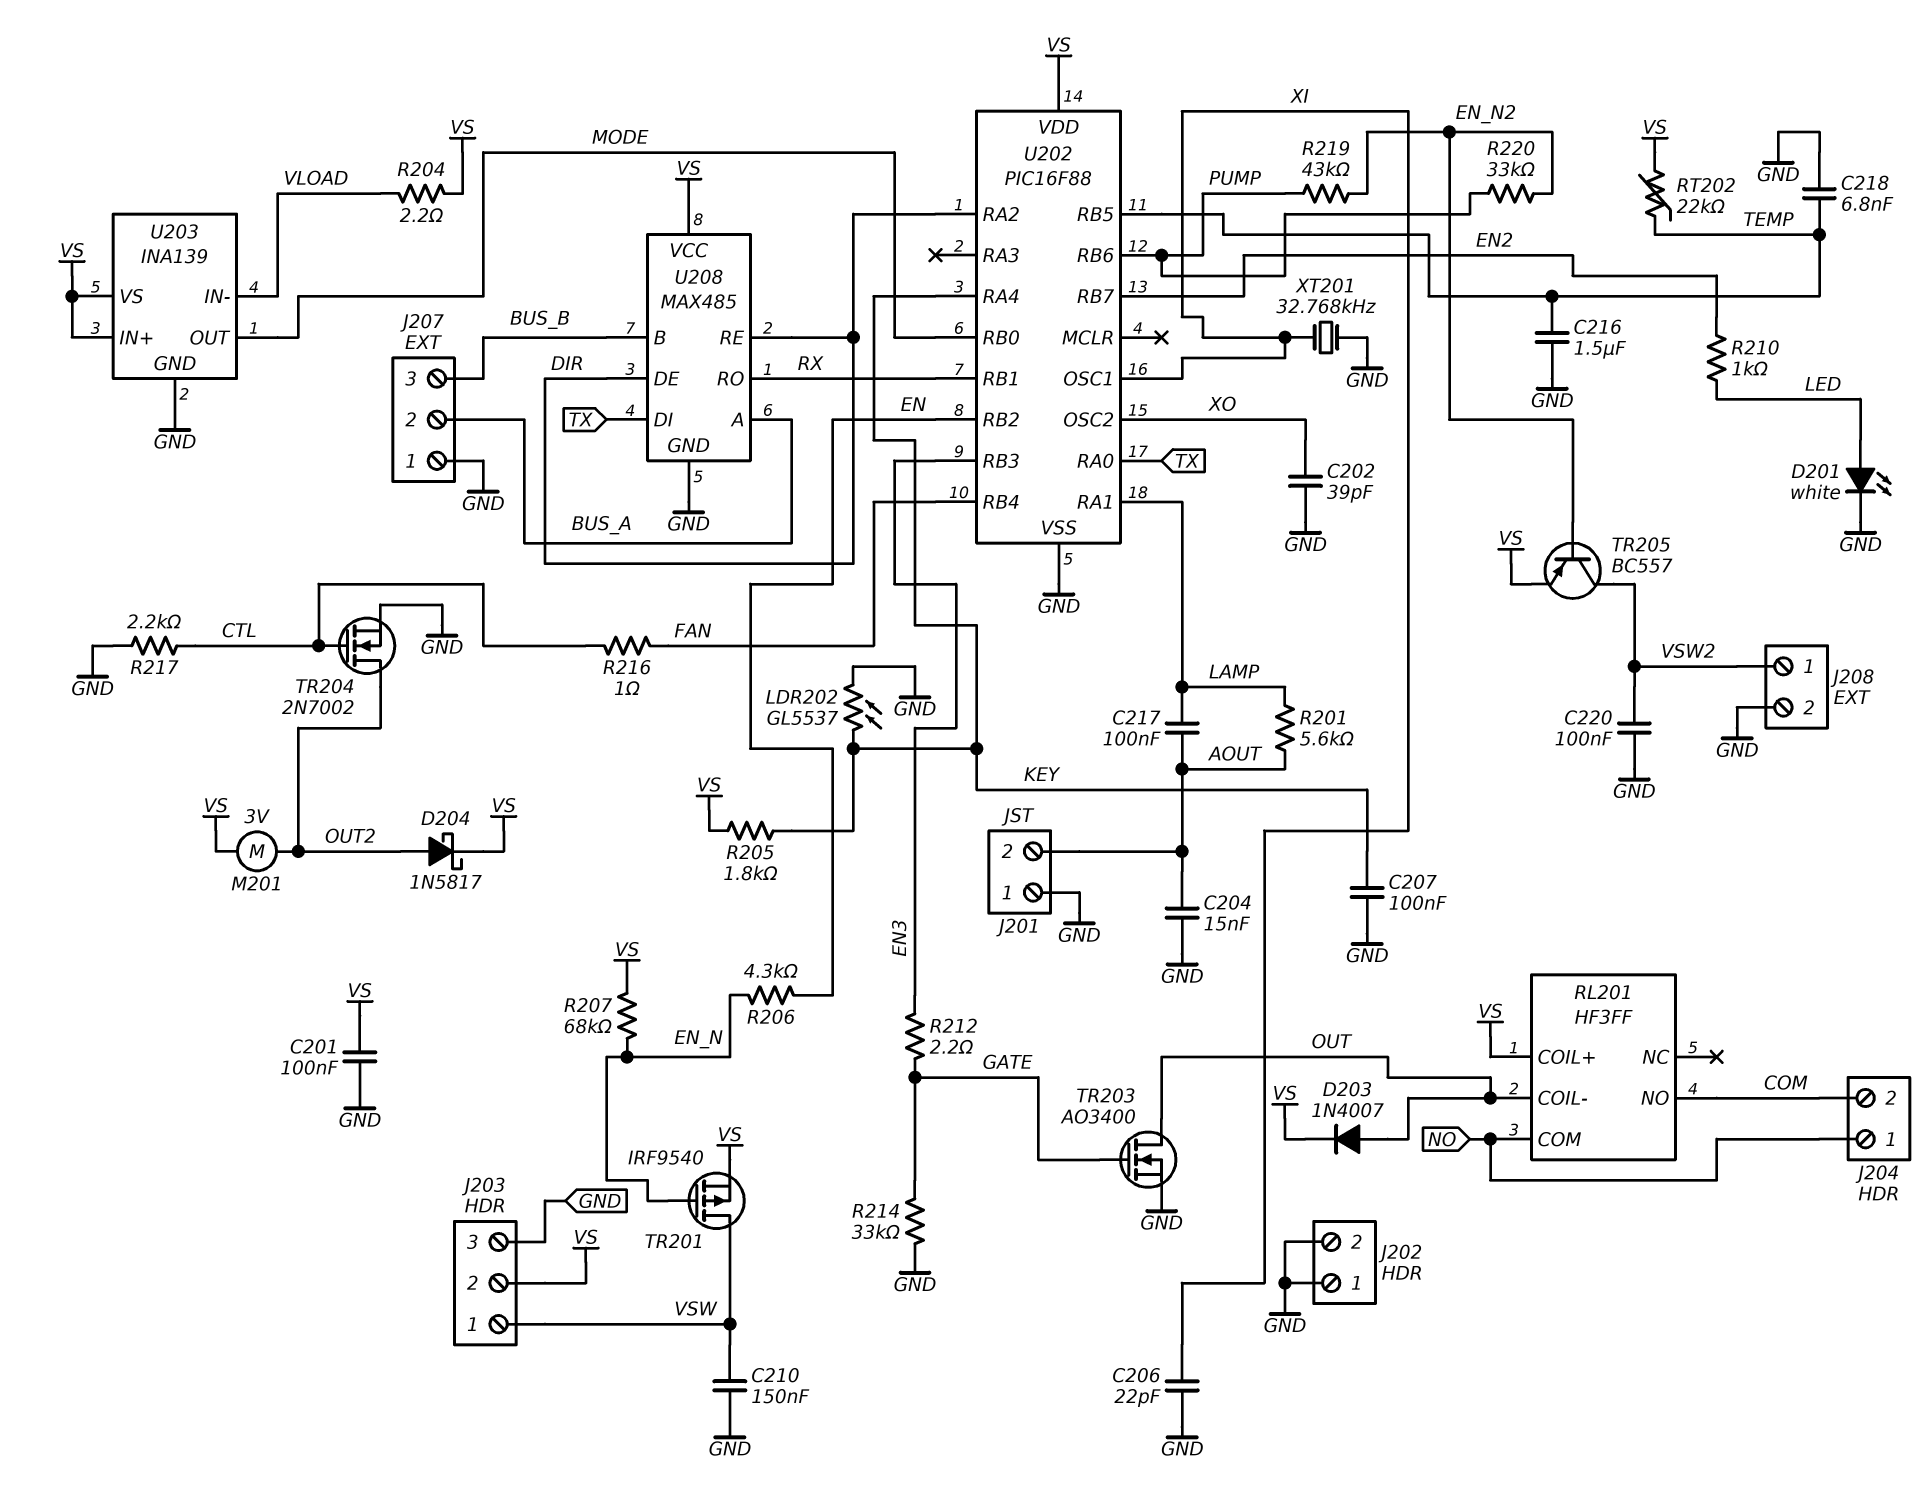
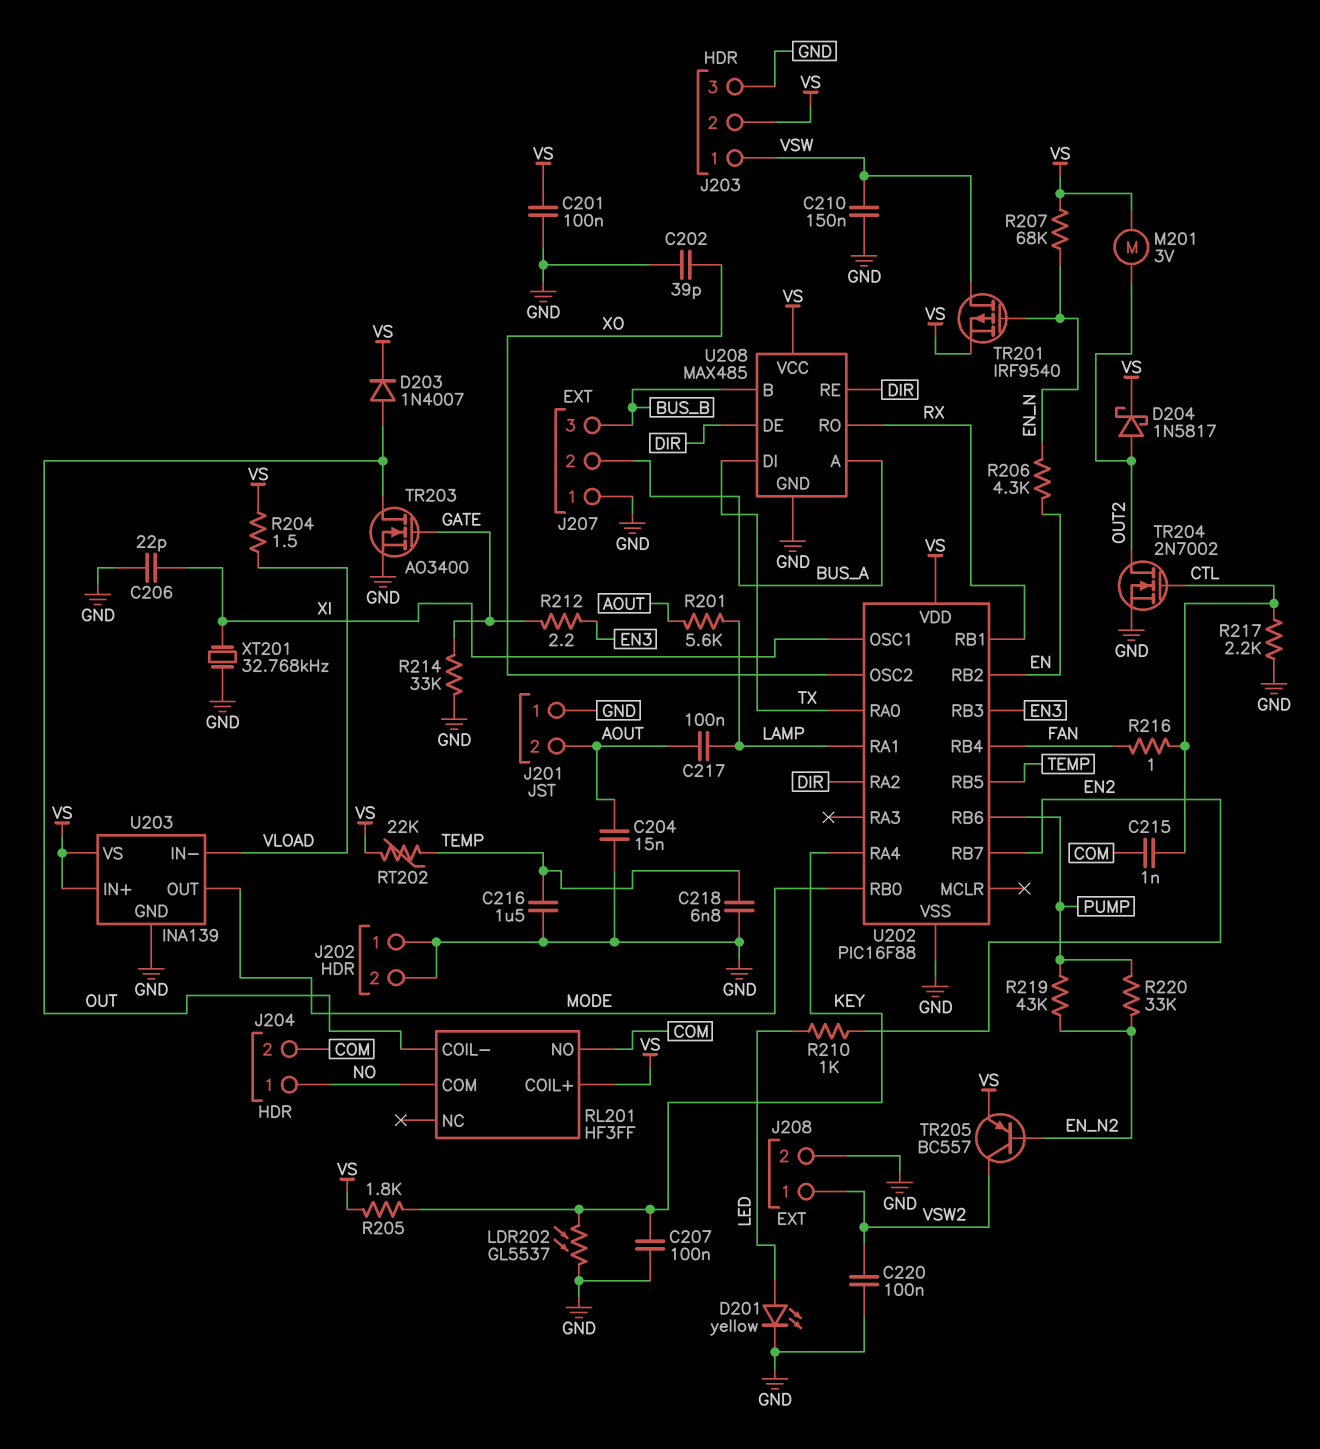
C215: none -> 1nF (COM, CTL)
D201: LED white (A LED, K GND) -> LED yellow (A LED, K GND)
R204: 2.2 (VLOAD, VS) -> 1.5 (VLOAD, VS)

